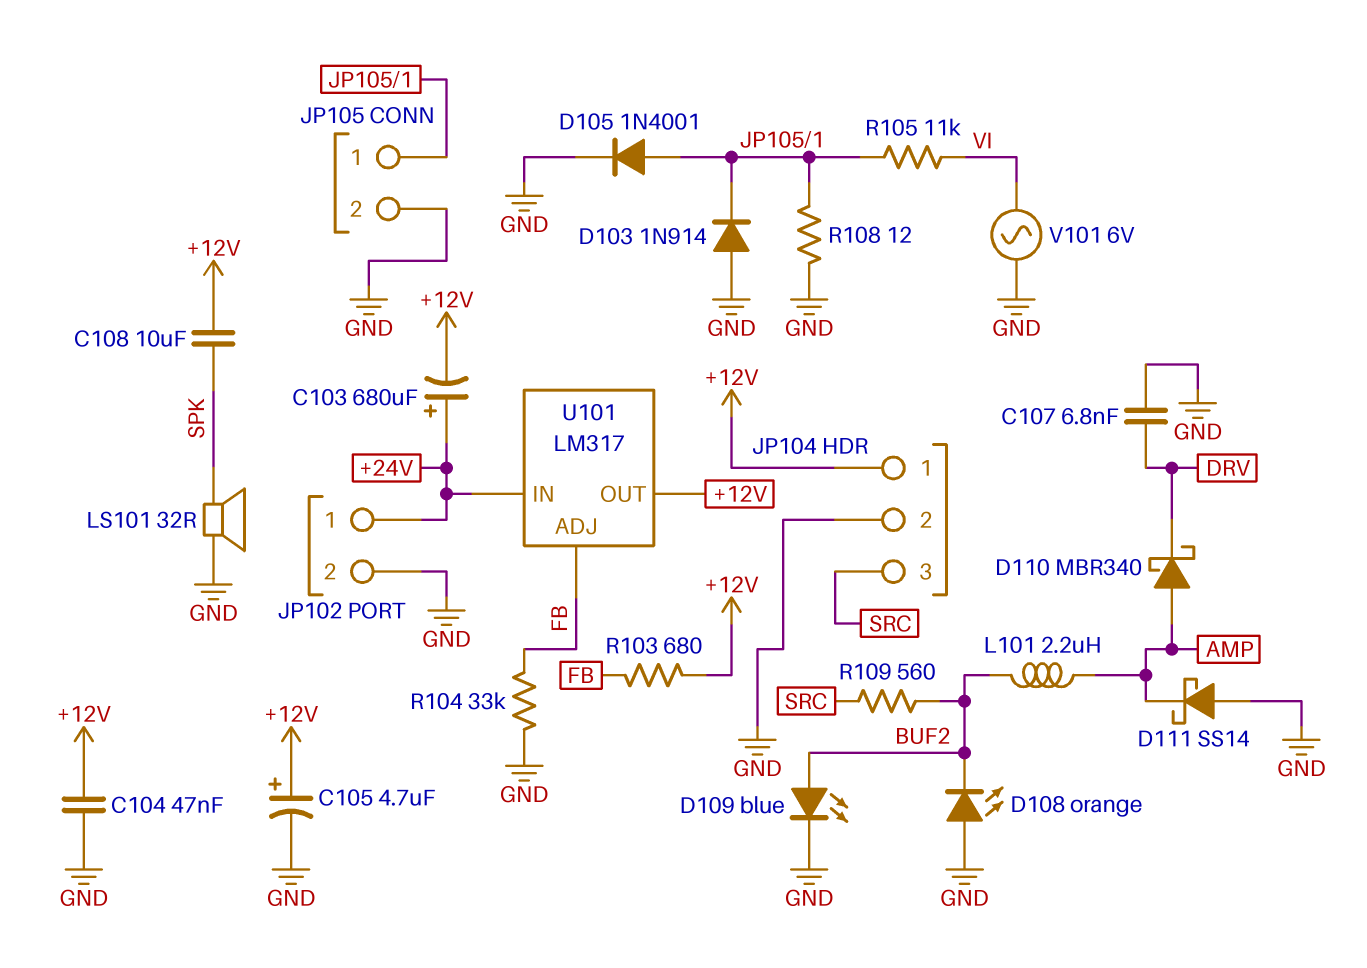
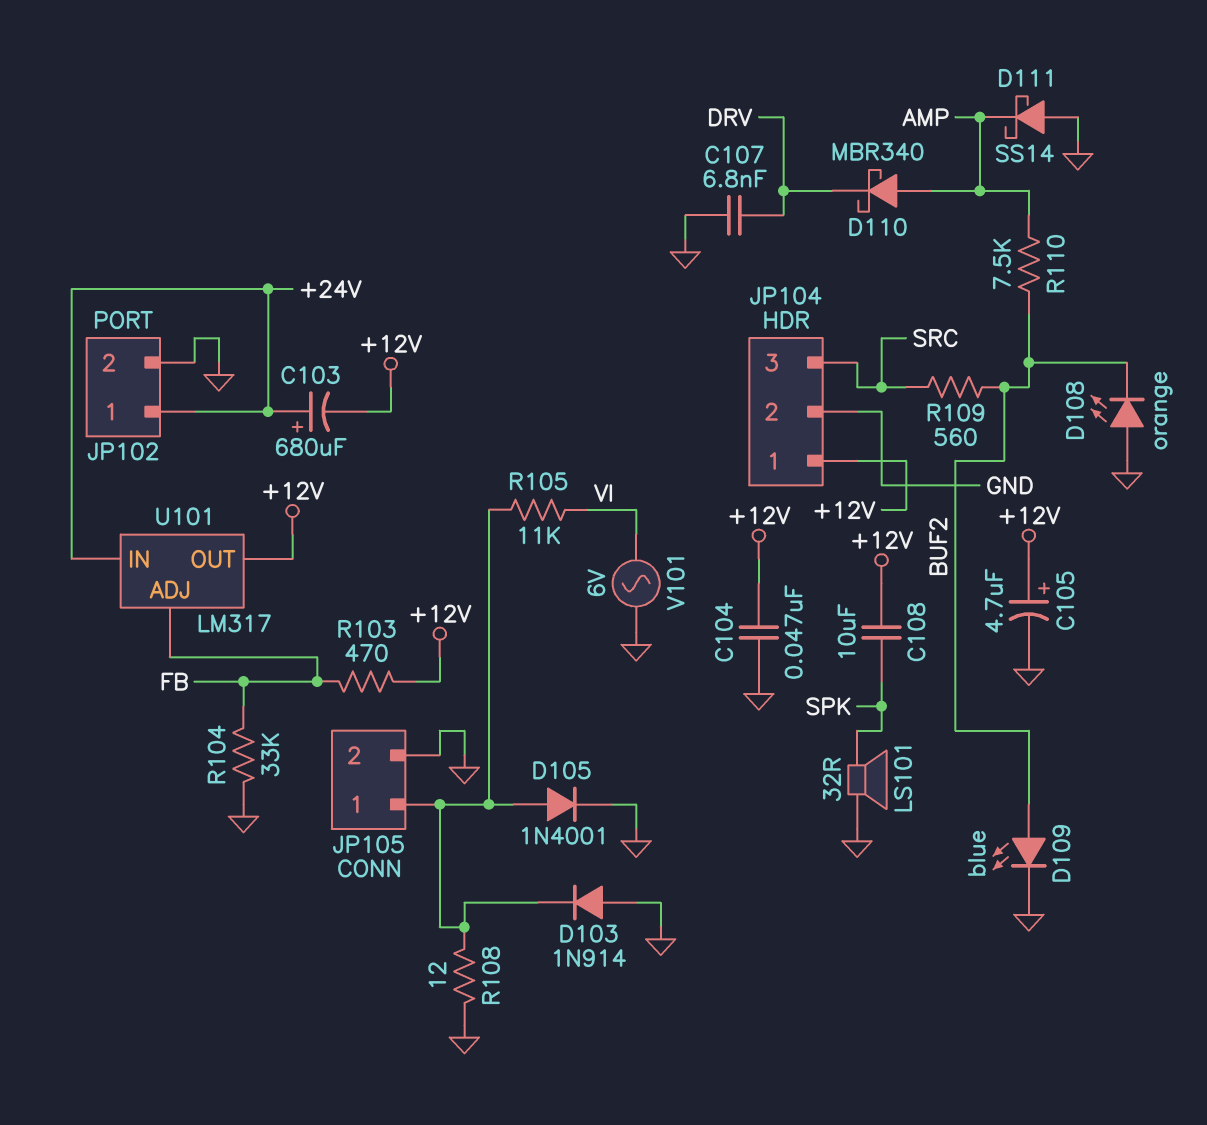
L101: 2.2uH (AMP, BUF2) -> none
R103: 680 (+12V, FB) -> 470 (+12V, FB)
R110: none -> 7.5k (AMP, BUF2)

